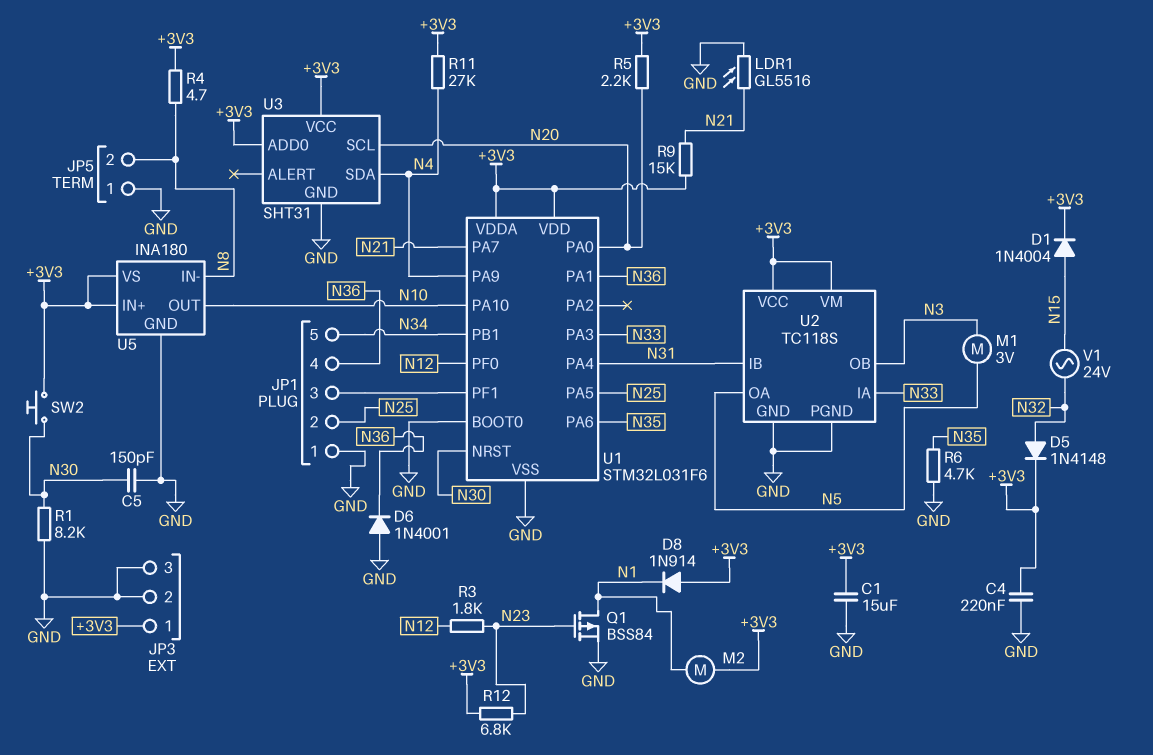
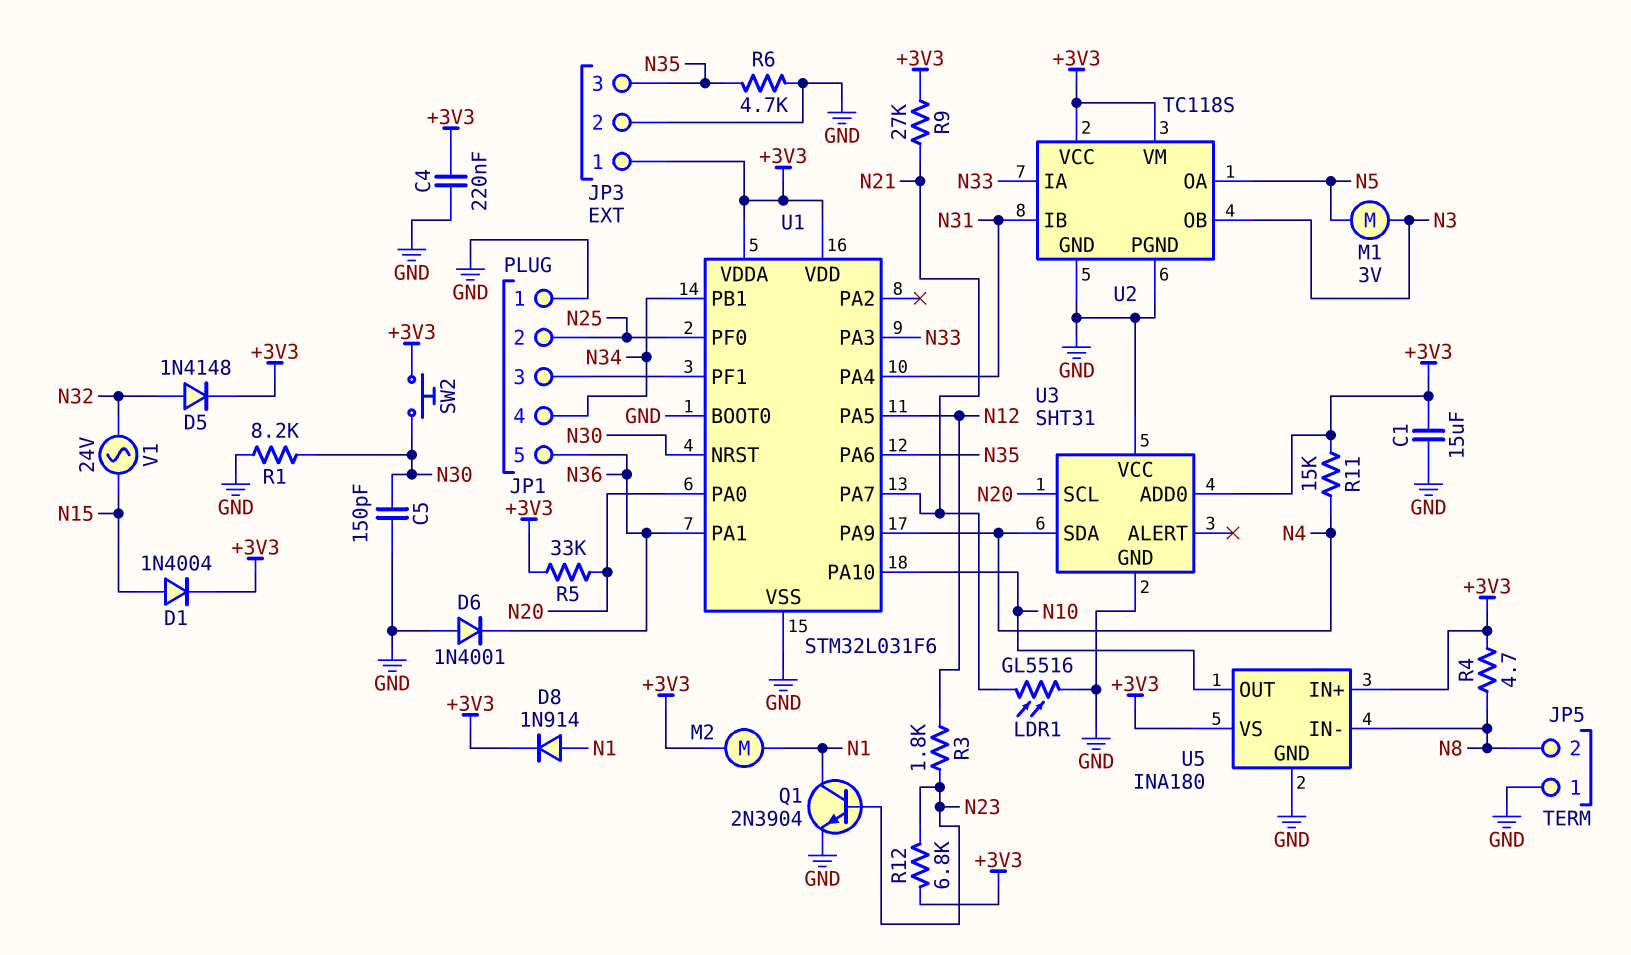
D8: diode 1N914 (A +3V3, K N1) -> diode 1N914 (A N1, K +3V3)
JP1 pin 4: N36 -> N34
JP1 pin 5: N34 -> N36
JP3 pin 3: GND -> N35
Q1: PMOS BSS84 (G N23, D N1, S GND) -> NPN 2N3904 (B N23, C N1, E GND)
R5: 2.2k (+3V3, N20) -> 33k (+3V3, N20)
R9: 15k (+3V3, N21) -> 27k (+3V3, N21)
R11: 27k (+3V3, N4) -> 15k (+3V3, N4)
U1 pin PA5: N25 -> N12
U1 pin PF0: N12 -> N25
U3 pin VCC: +3V3 -> GND

